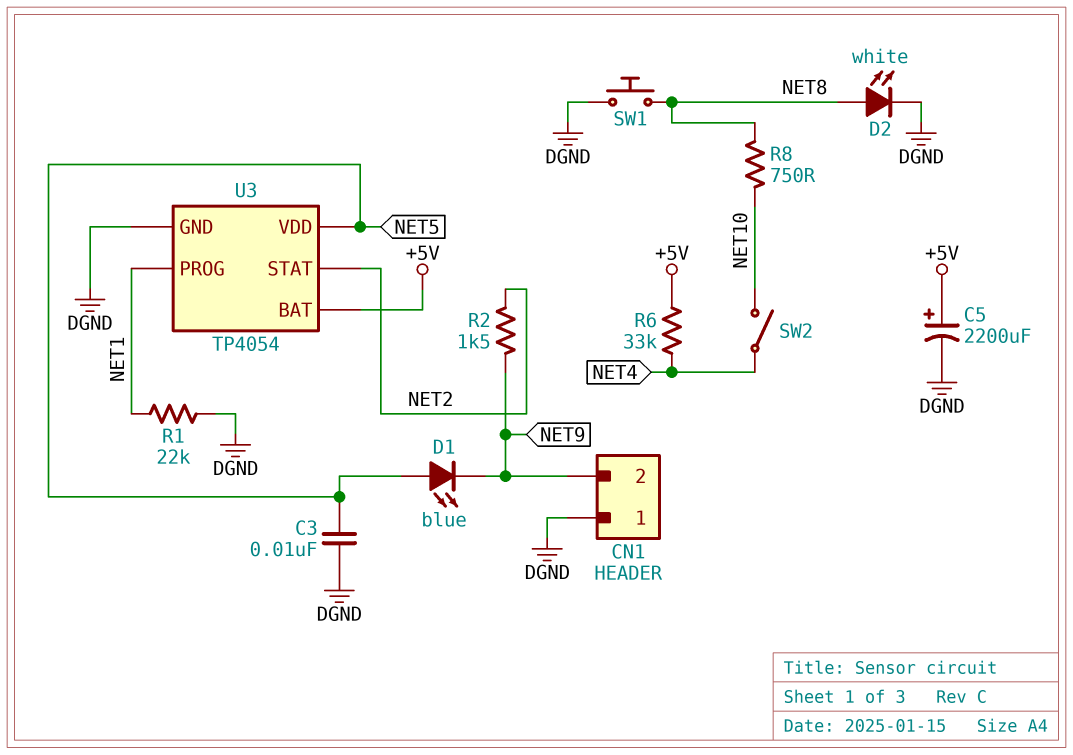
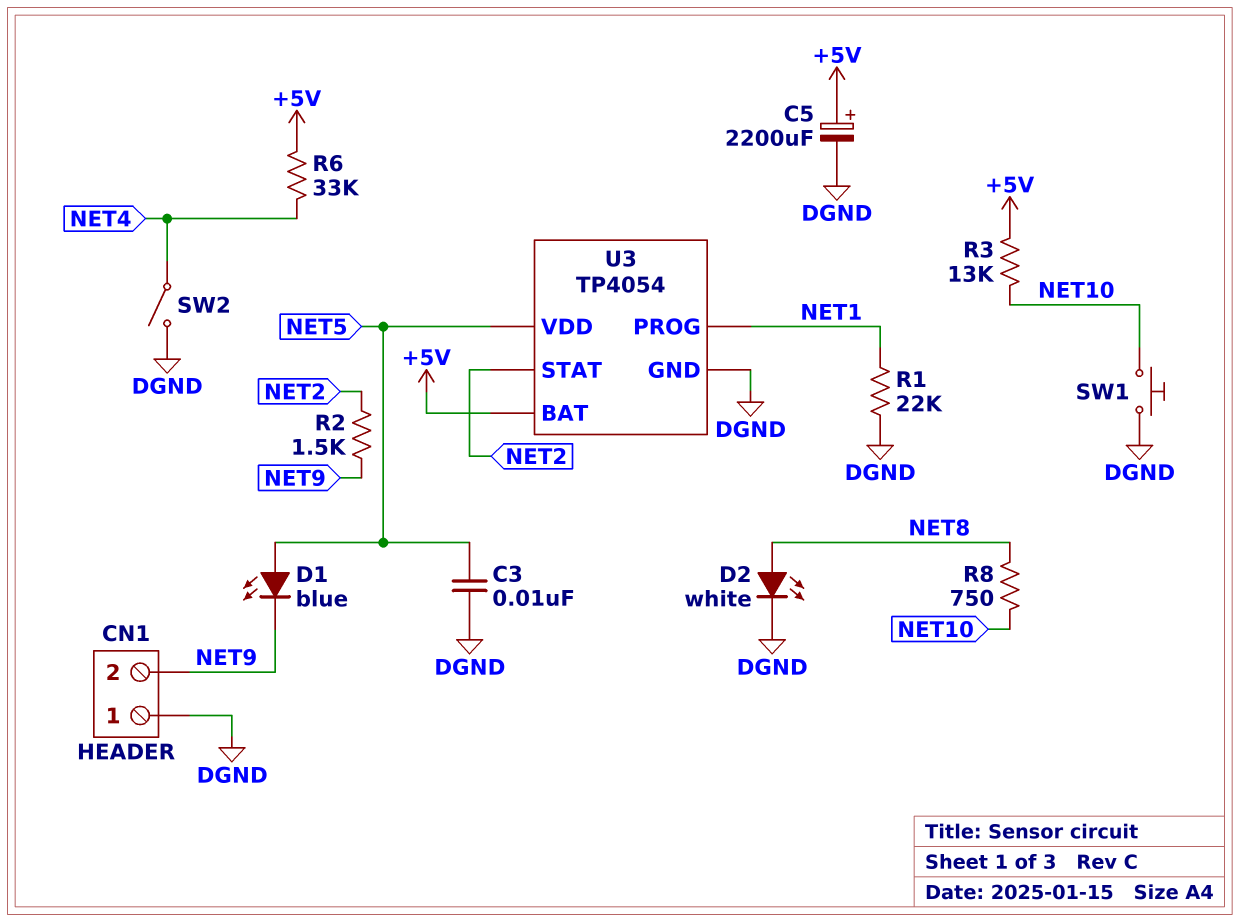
R3: none -> 13k (+5V, NET10)
SW1: button (DGND, NET8) -> button (DGND, NET10)
SW2: switch (NET4, NET10) -> switch (DGND, NET4)

